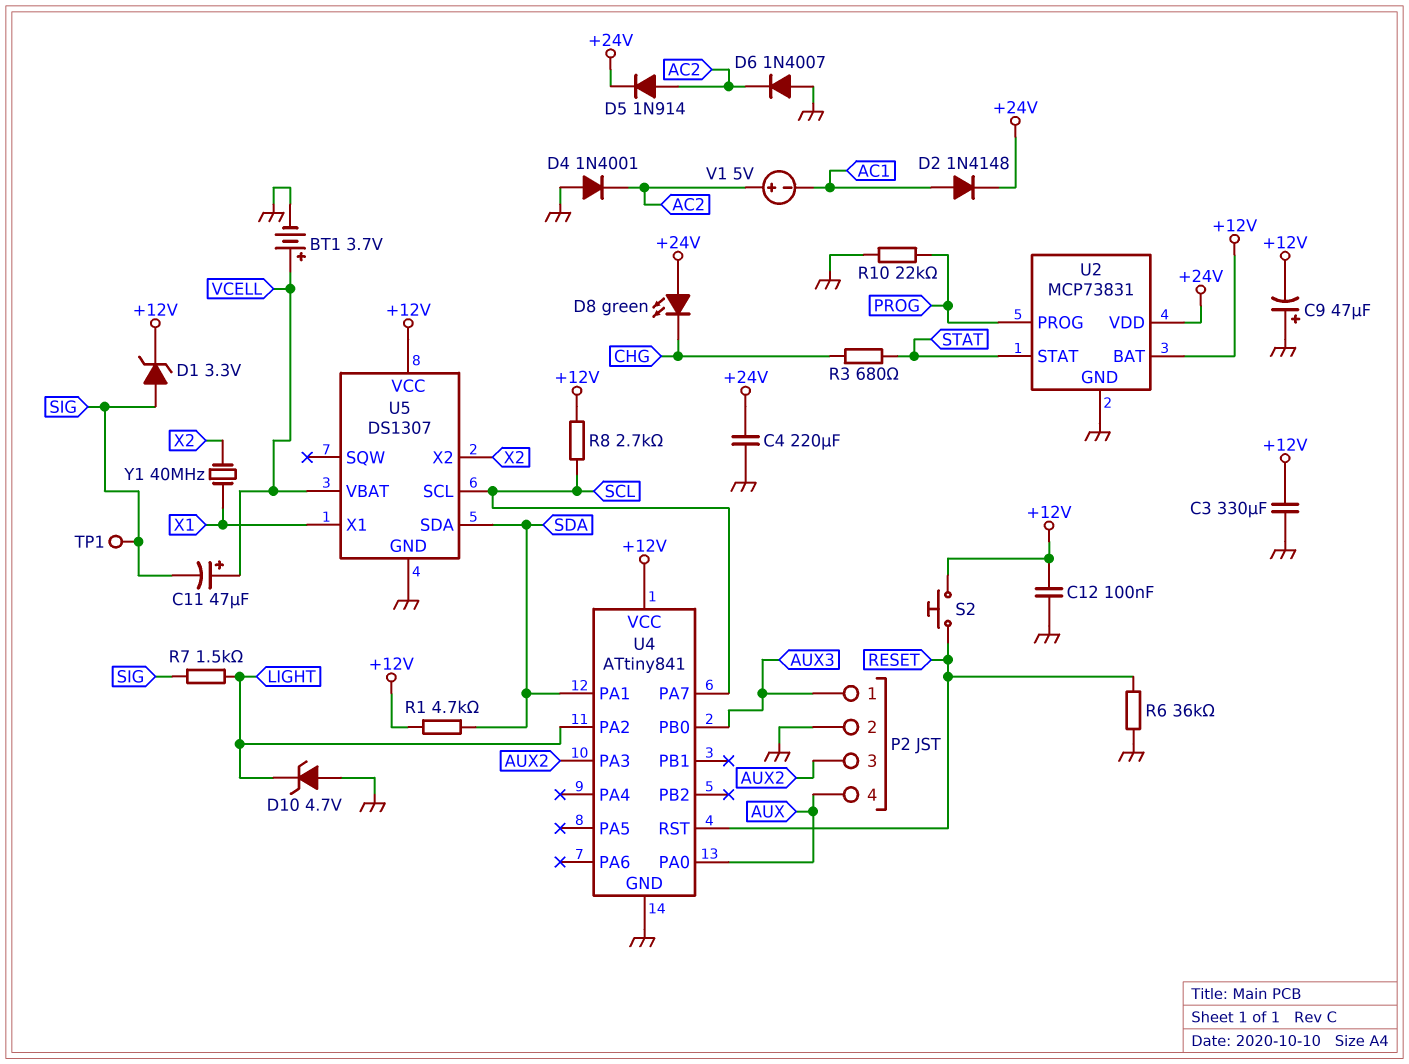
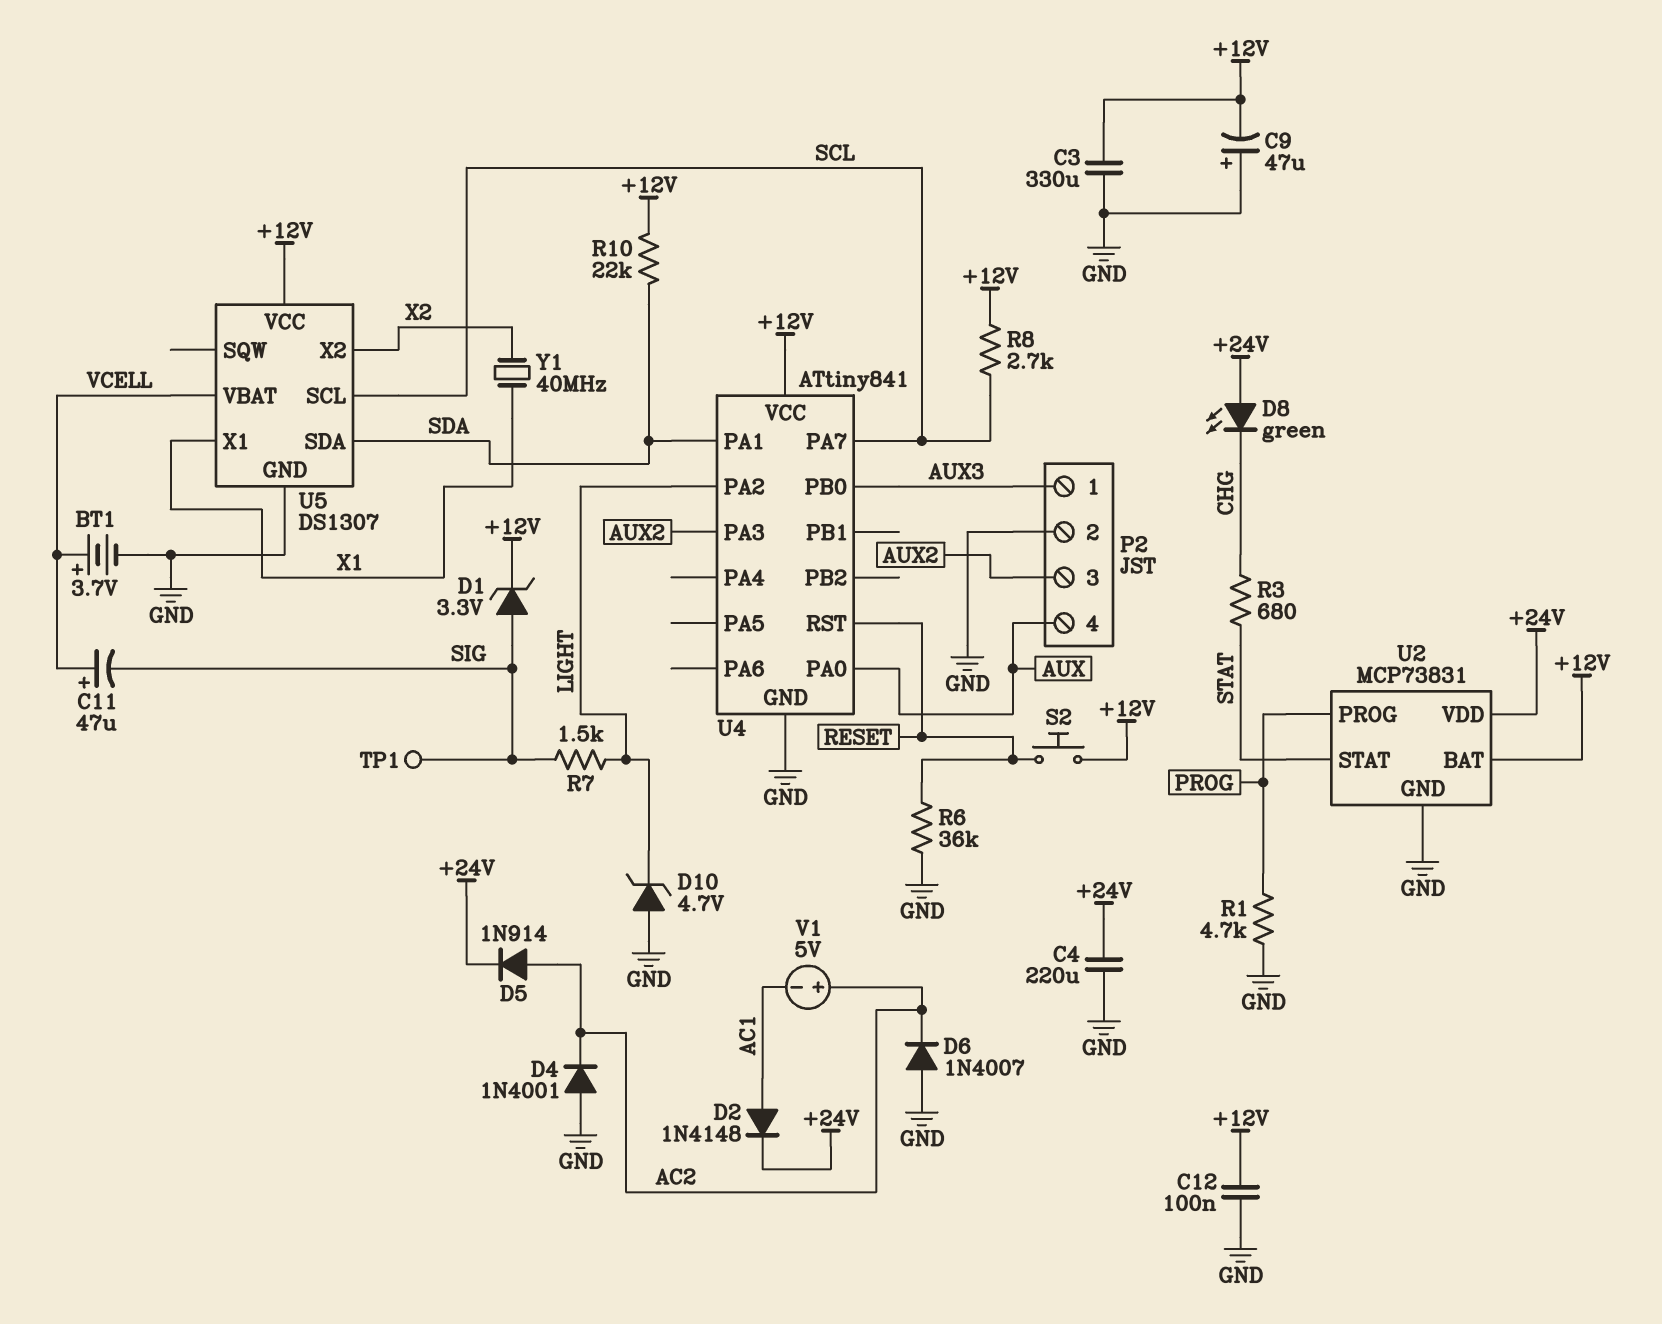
R1: 4.7k (+12V, SDA) -> 4.7k (GND, PROG)
R10: 22k (GND, PROG) -> 22k (+12V, SDA)

